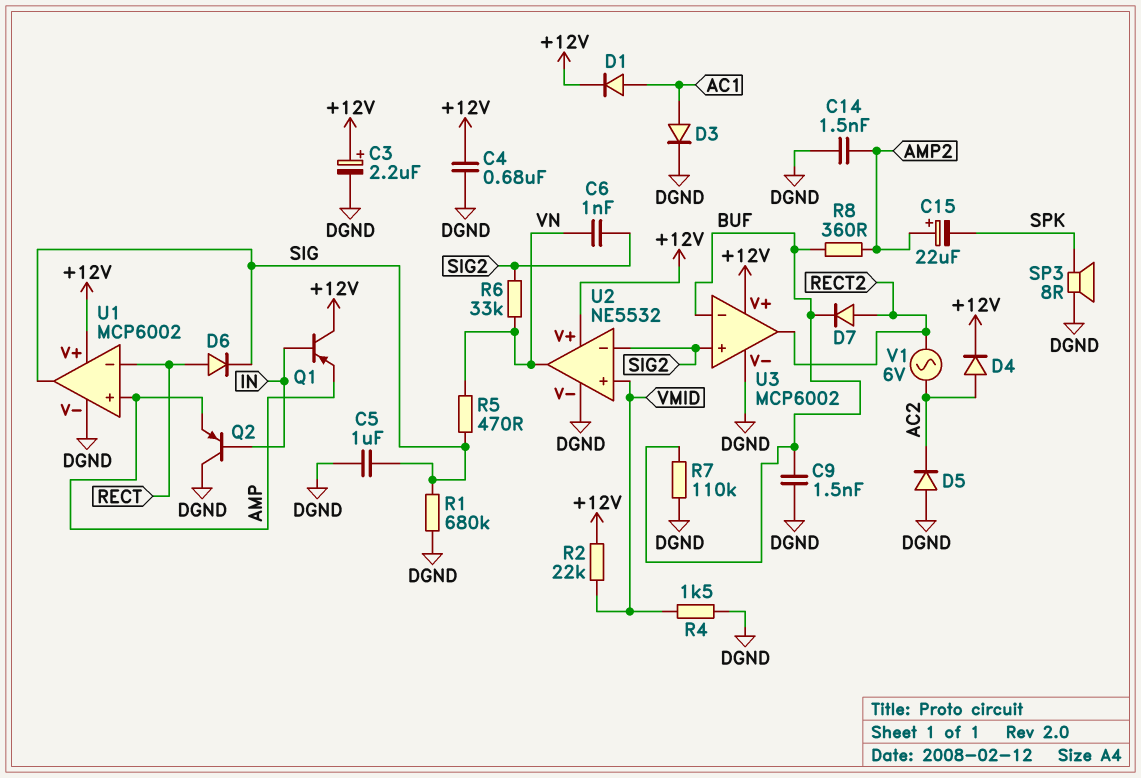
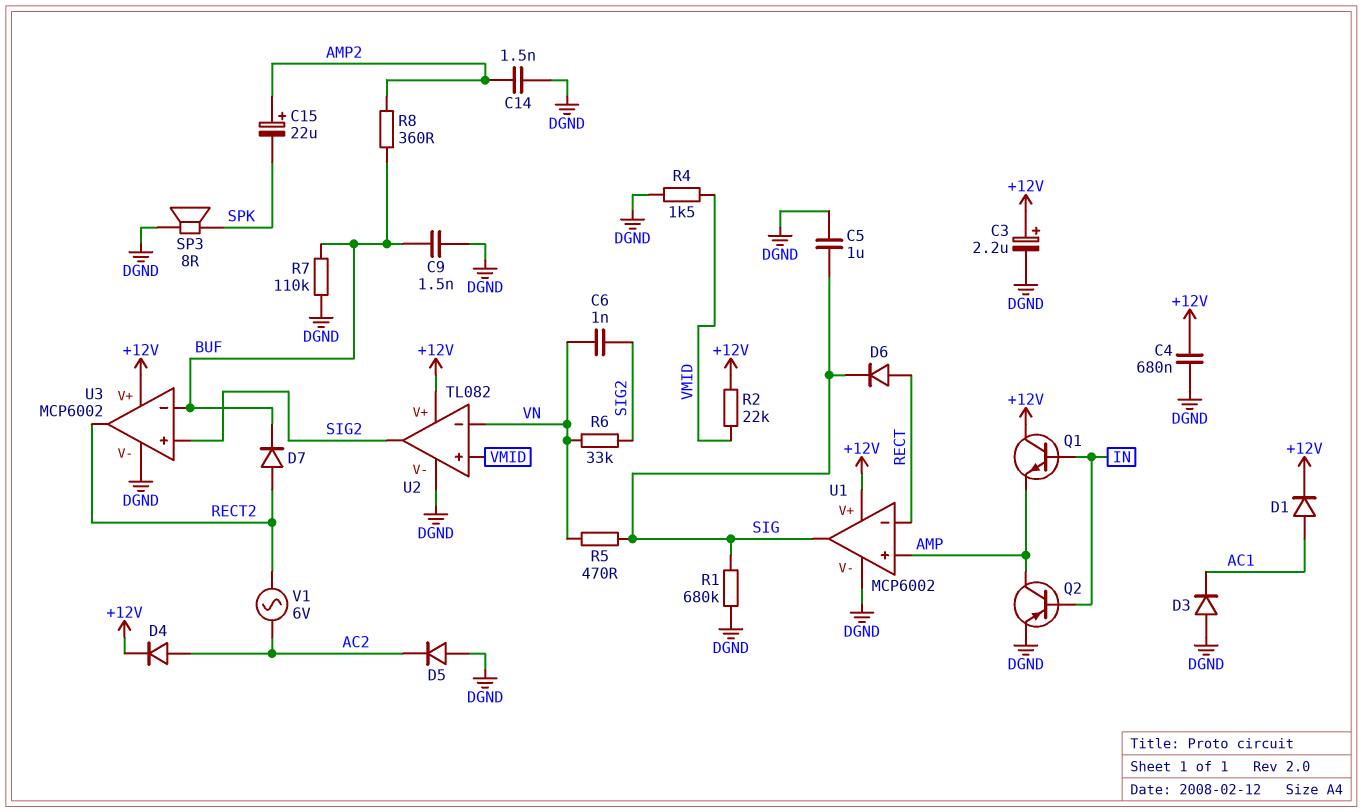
D3: diode (A AC1, K DGND) -> diode (A DGND, K AC1)
Q1: PNP (B IN, C +12V, E AMP) -> NPN (B IN, C +12V, E AMP)
Q2: PNP (B IN, C DGND, E AMP) -> PNP (B IN, C AMP, E DGND)
U2: NE5532 -> TL082
U2 pin in-: SIG2 -> VN
U2 pin out: VN -> SIG2

